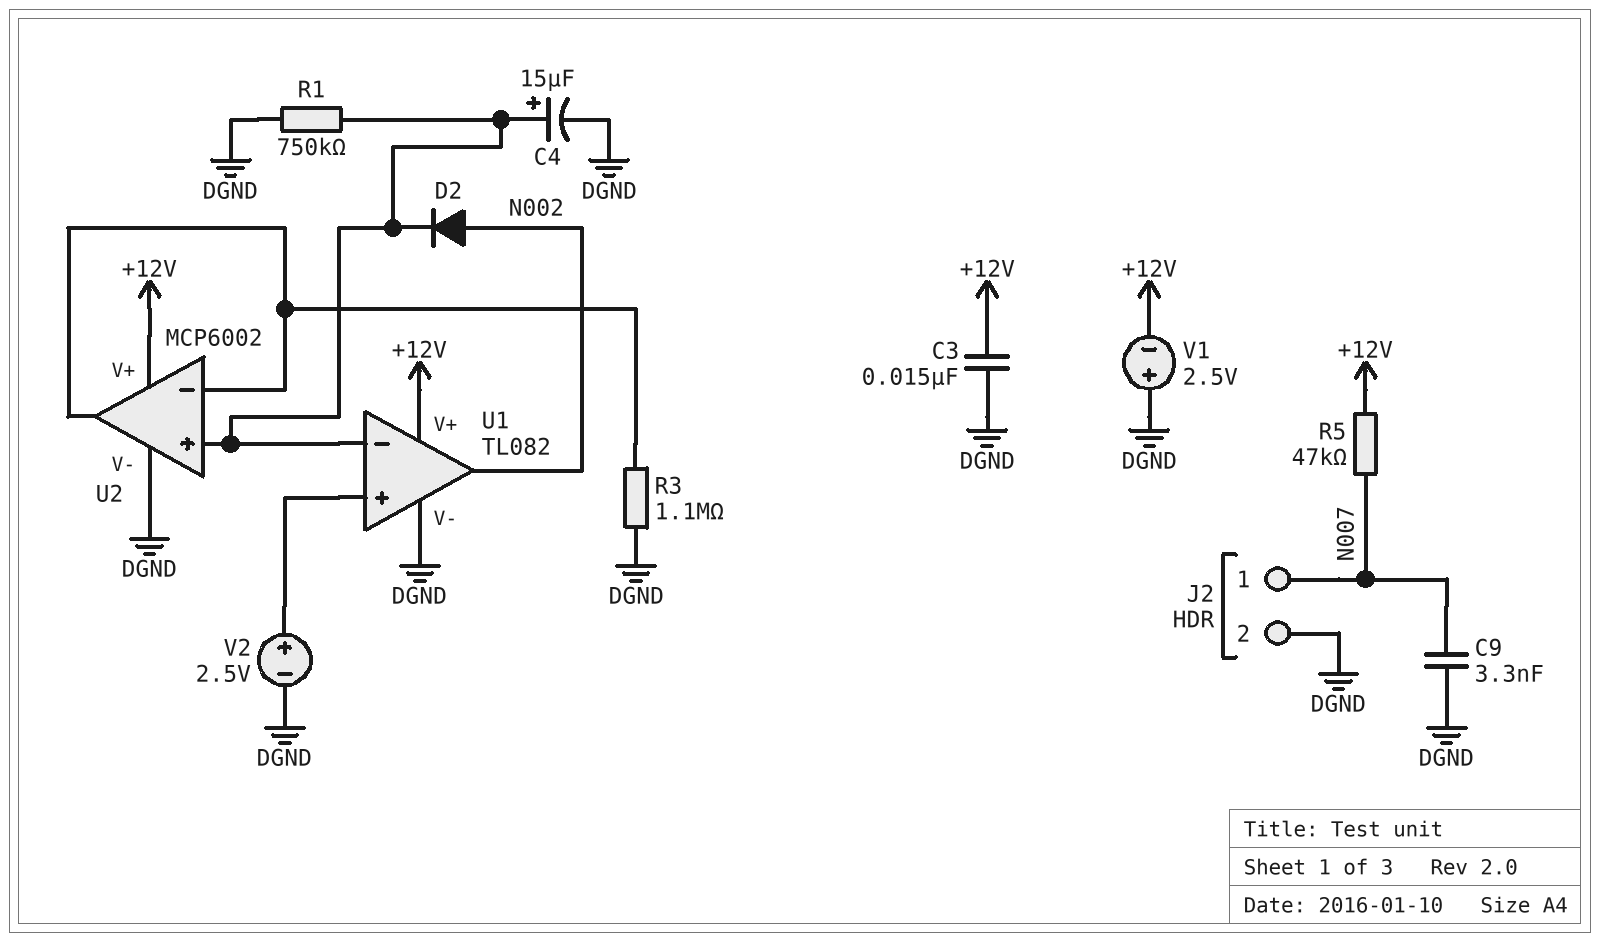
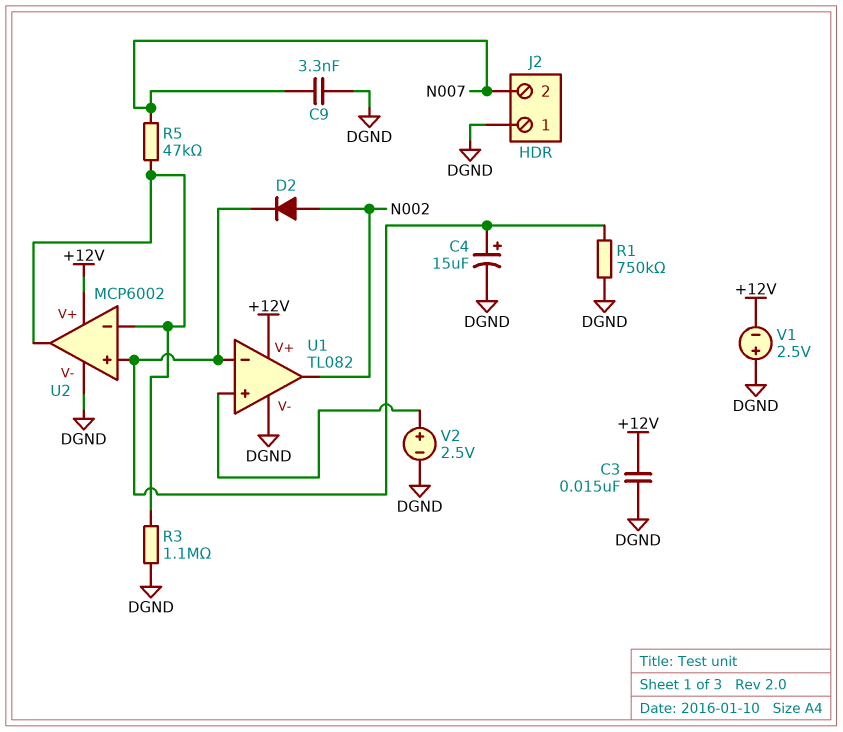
J2 pin 1: N007 -> DGND
J2 pin 2: DGND -> N007
R5: 47k (+12V, N007) -> 47k (N007, U2/in-)

